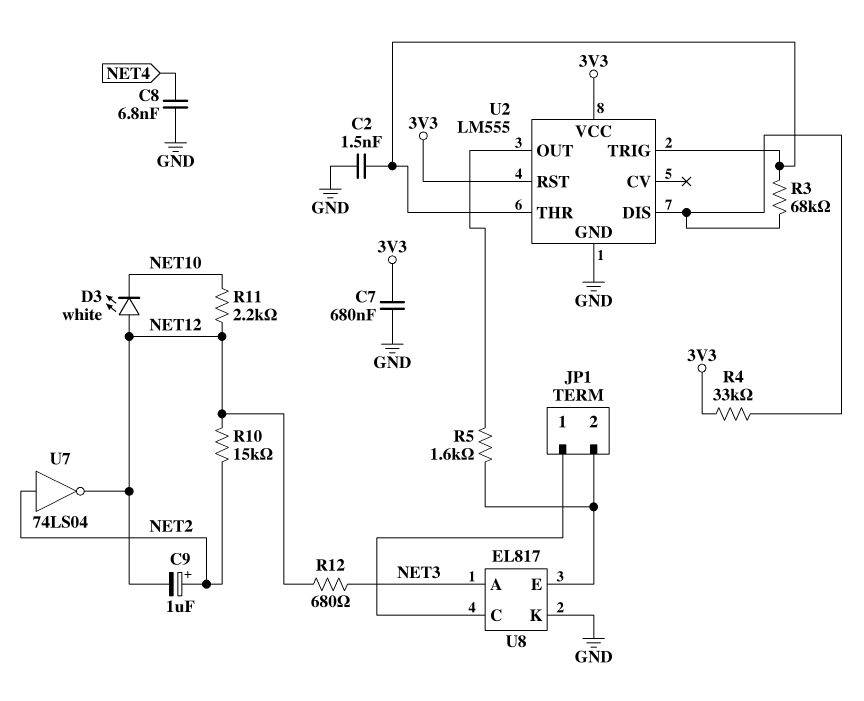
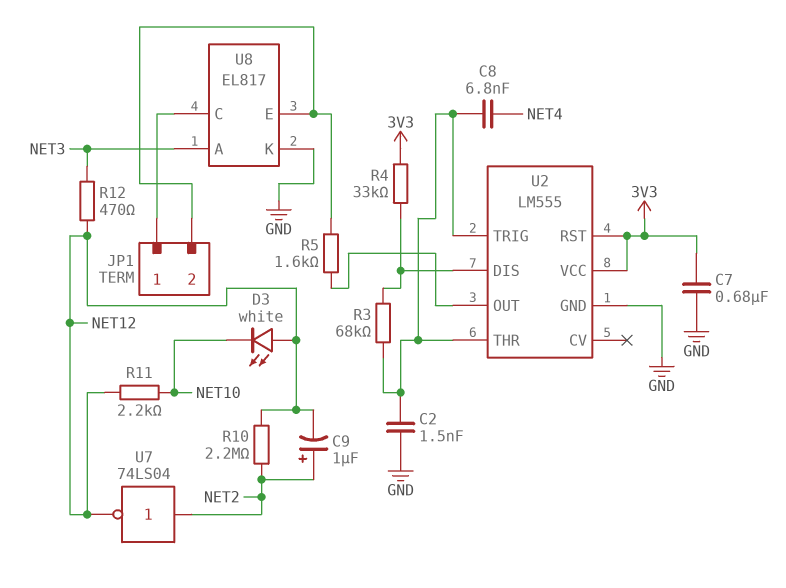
C8: 6.8nF (GND, NET4) -> 6.8nF (NET4, U2/THR)
R10: 15k (NET2, NET12) -> 2.2M (NET2, NET12)
R12: 680 (NET3, NET12) -> 470 (NET3, NET12)

